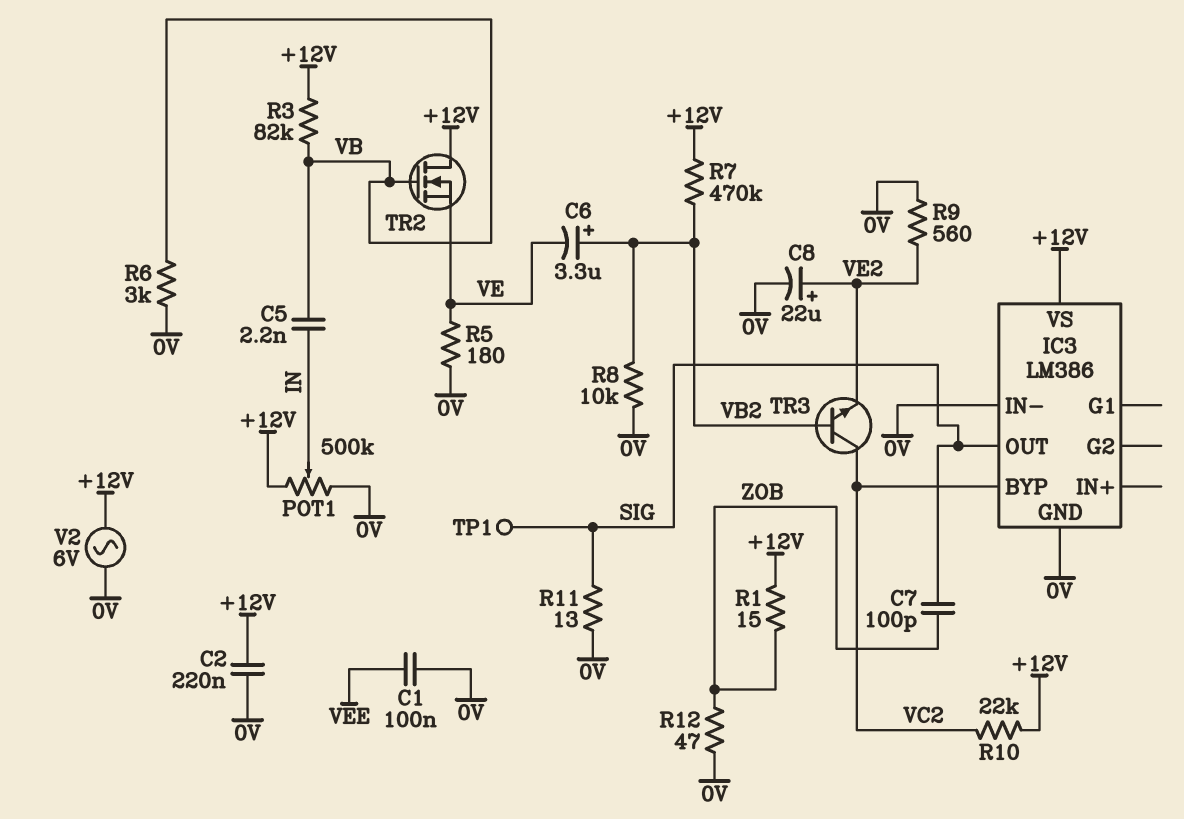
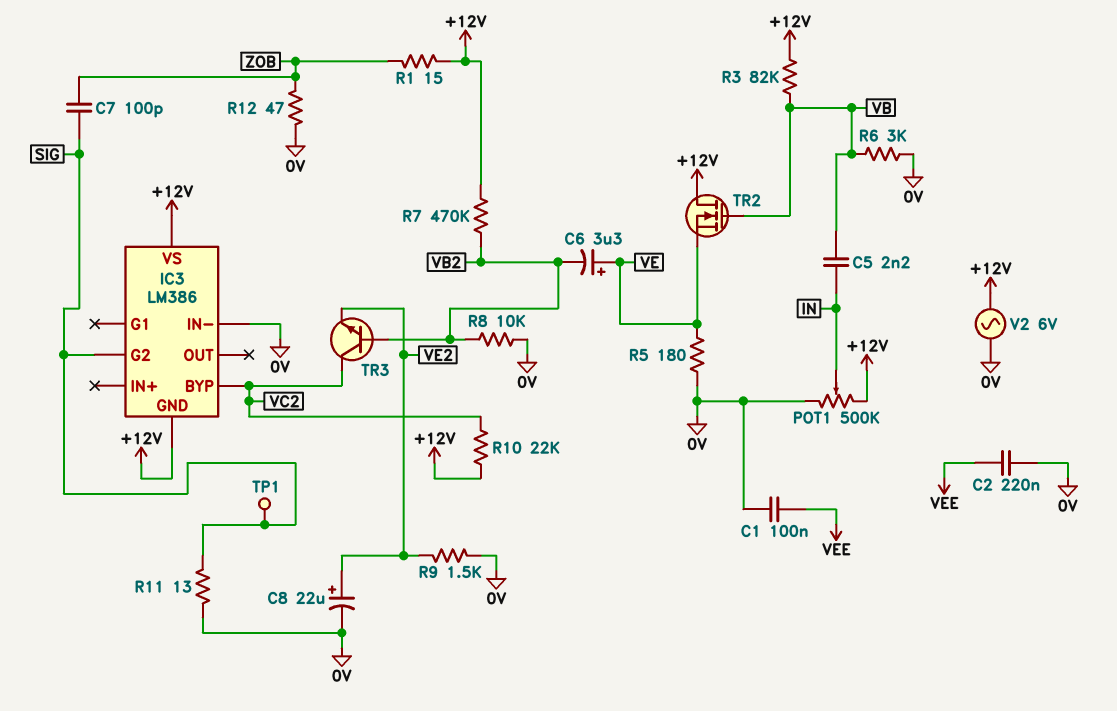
C2: 220nF (+12V, 0V) -> 220nF (0V, VEE)
C6: 3.3uF (plus VB2, minus VE) -> 3.3uF (plus VE, minus VB2)
IC3 pin G2: none -> SIG
IC3 pin GND: 0V -> +12V
IC3 pin OUT: SIG -> none
R9: 560 (0V, VE2) -> 1.5k (0V, VE2)

